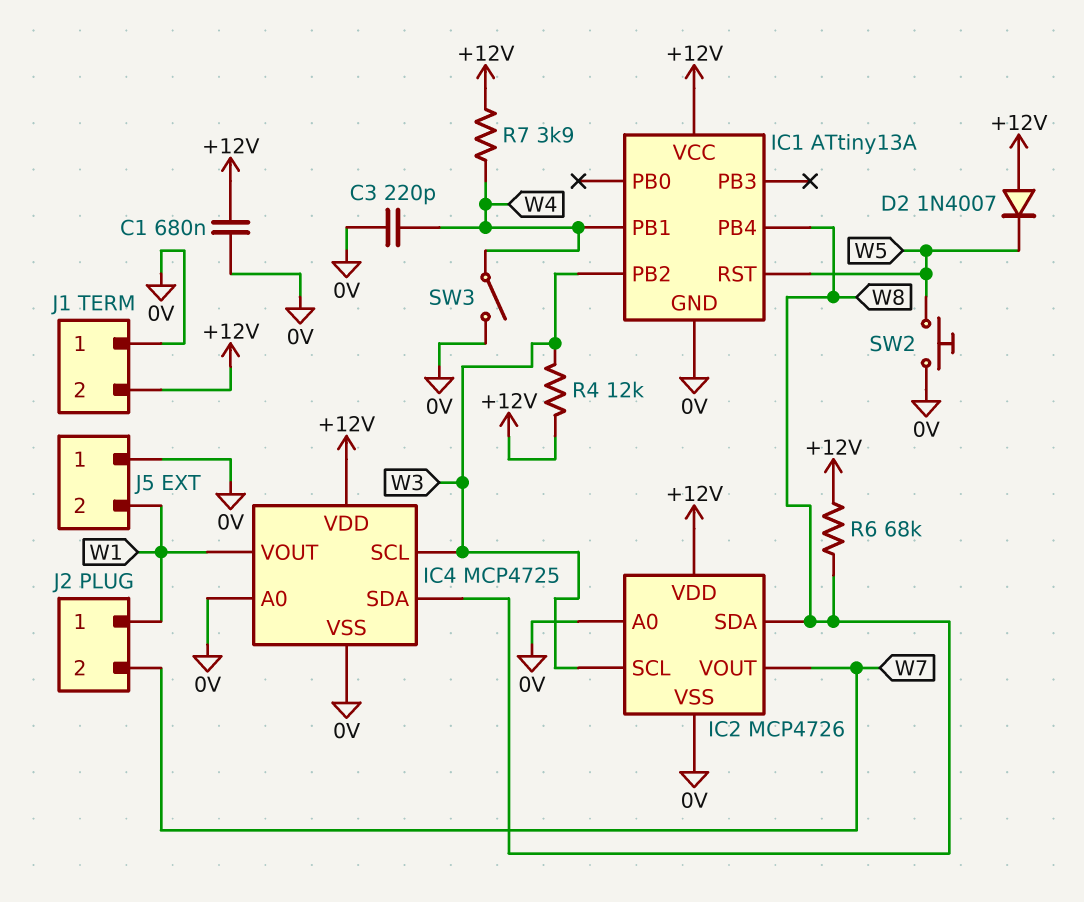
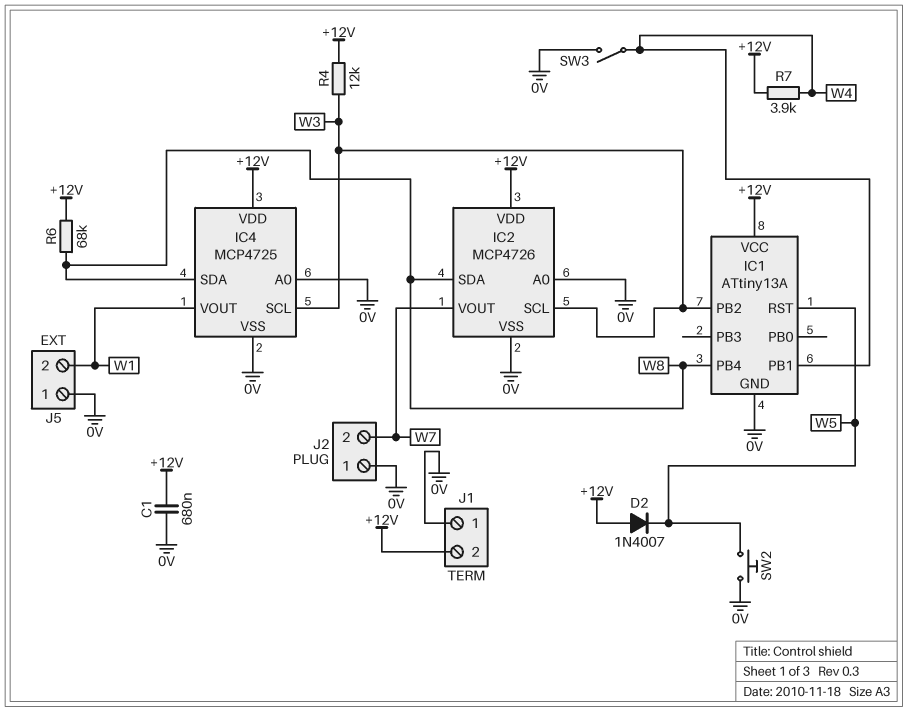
C3: 220pF (0V, W4) -> none
J2 pin 1: W1 -> 0V

